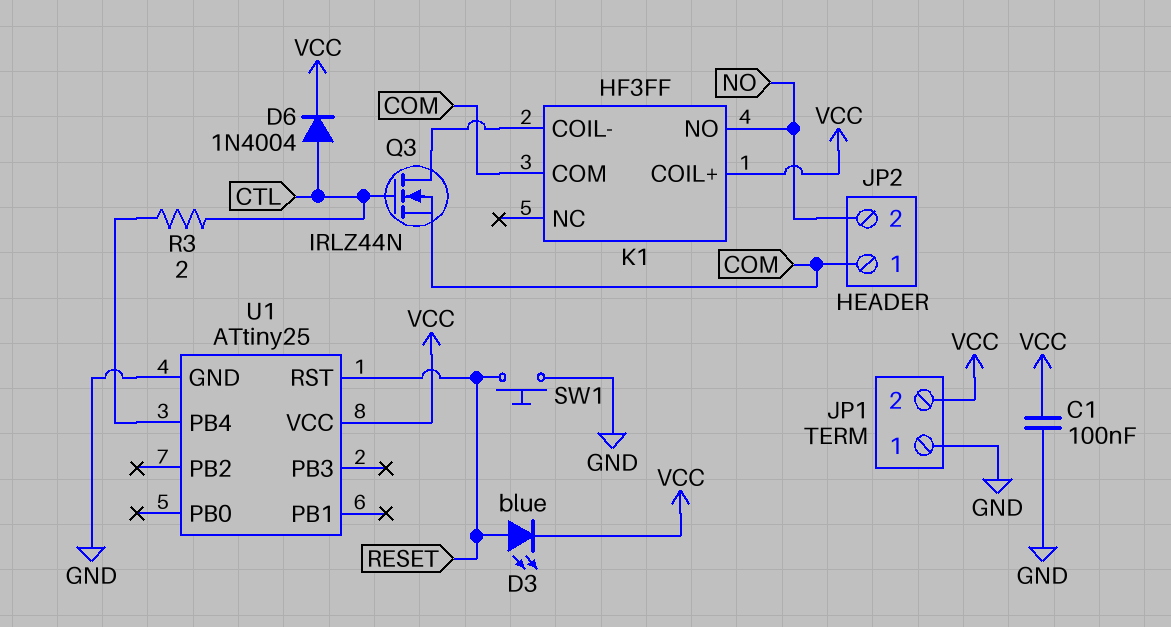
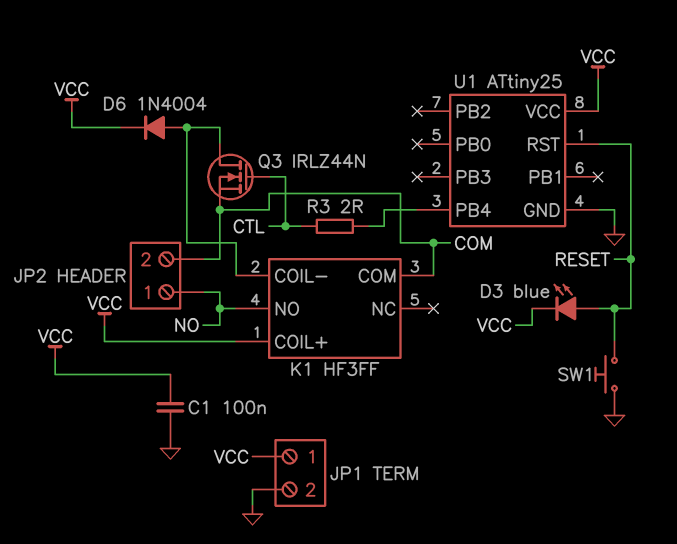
D6: diode 1N4004 (A CTL, K VCC) -> diode 1N4004 (A K1/COIL-, K VCC)
JP1 pin 1: GND -> VCC
JP1 pin 2: VCC -> GND
JP2 pin 1: COM -> NO
JP2 pin 2: NO -> COM

